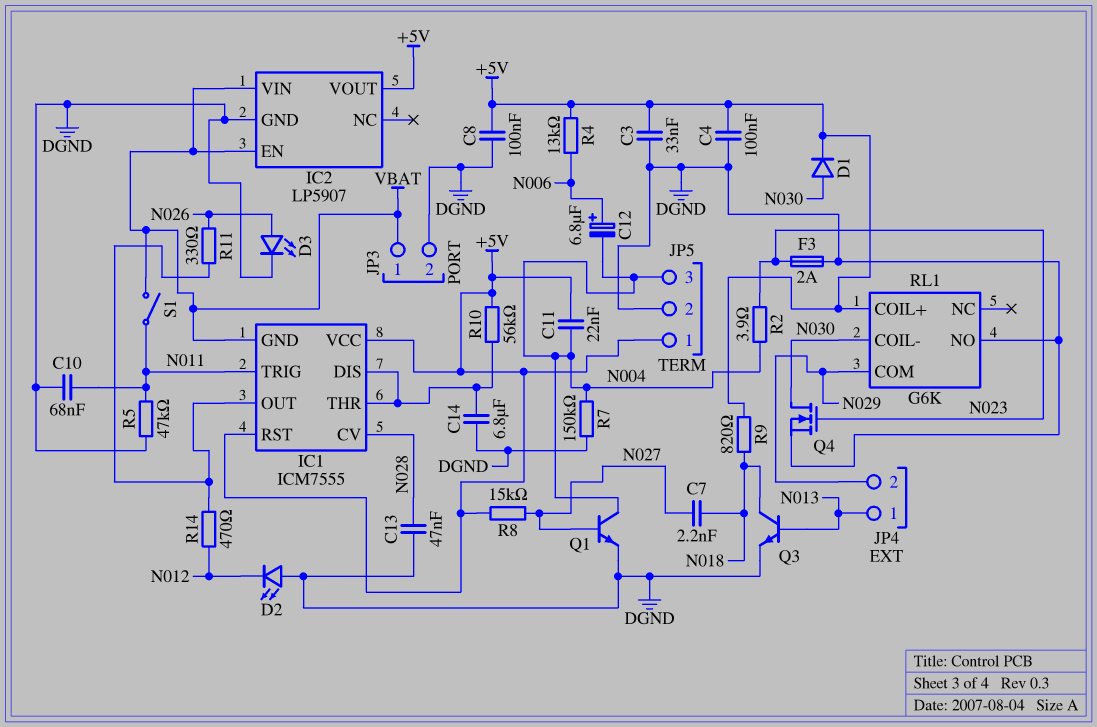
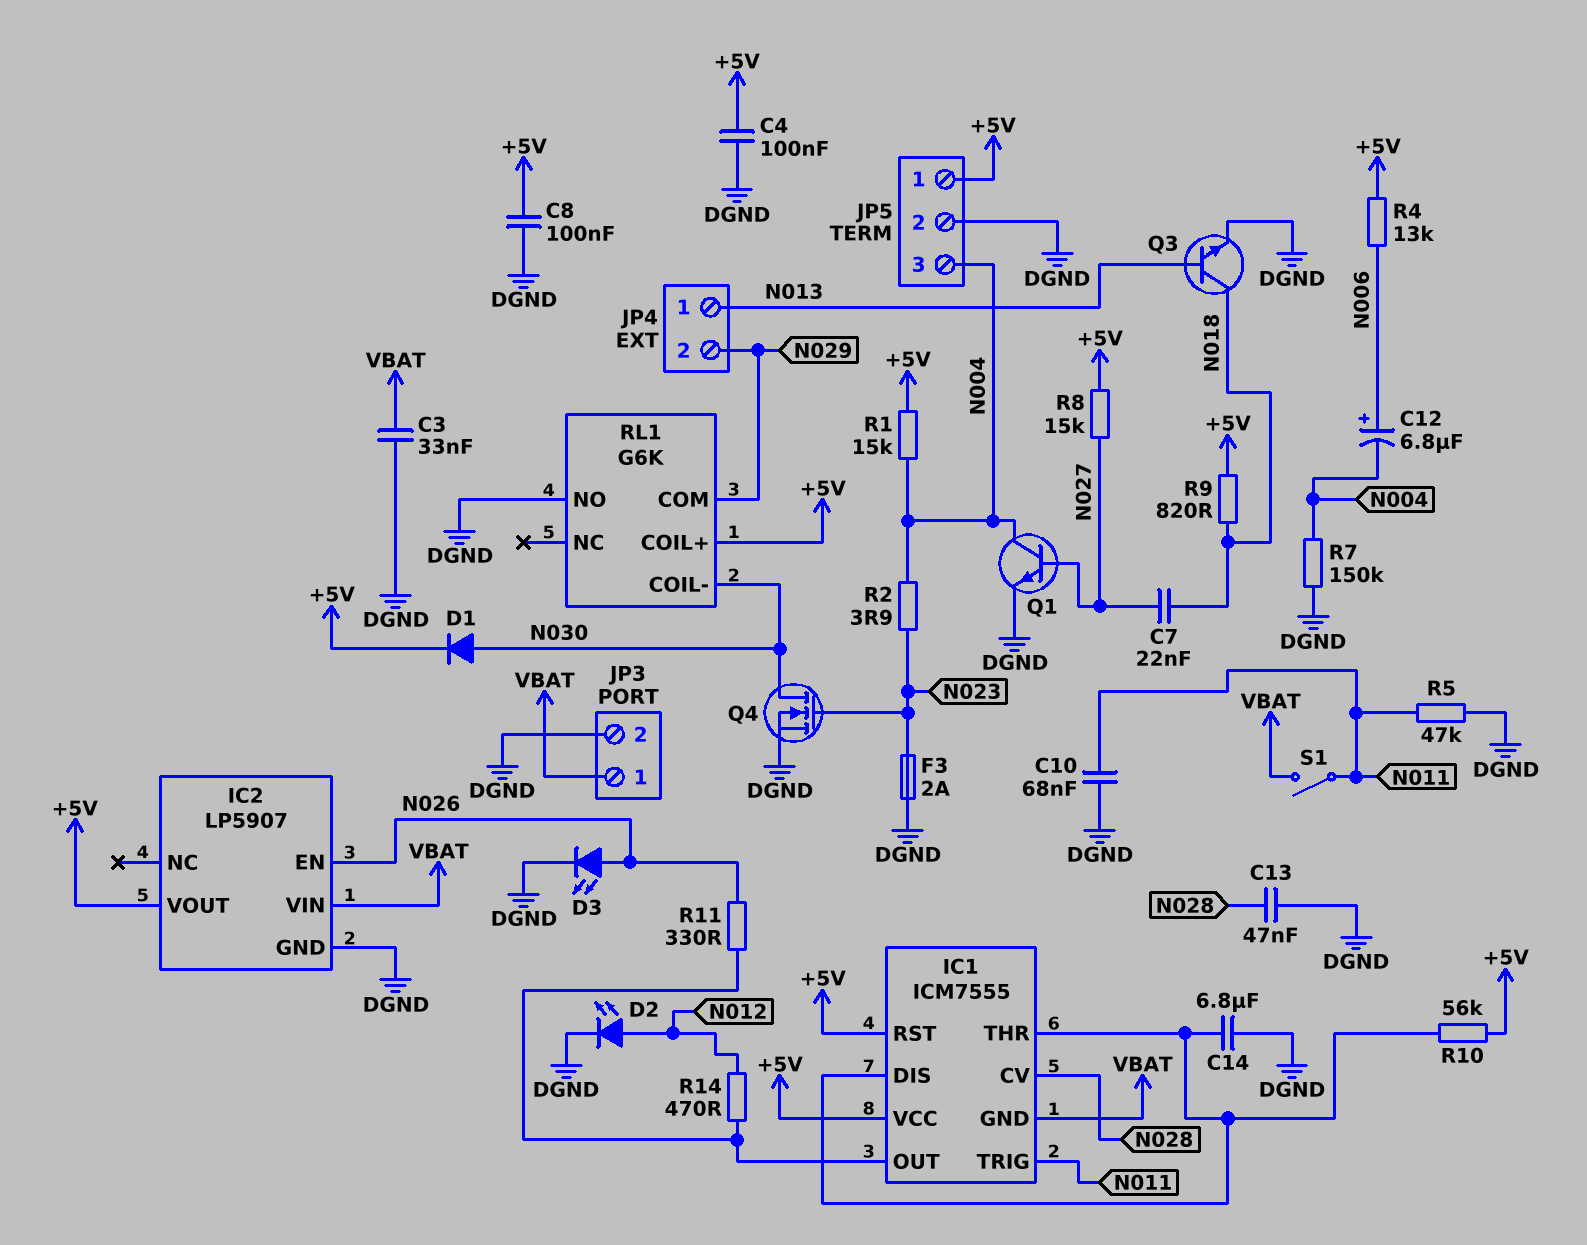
C3: 33nF (+5V, DGND) -> 33nF (DGND, VBAT)
C7: 2.2nF (N018, N027) -> 22nF (N018, N027)
C11: 22nF (+5V, N004) -> none
D2: LED (A DGND, K N012) -> LED (A N012, K DGND)
IC2 pin EN: VBAT -> N026
R1: none -> 15k (+5V, N004)

